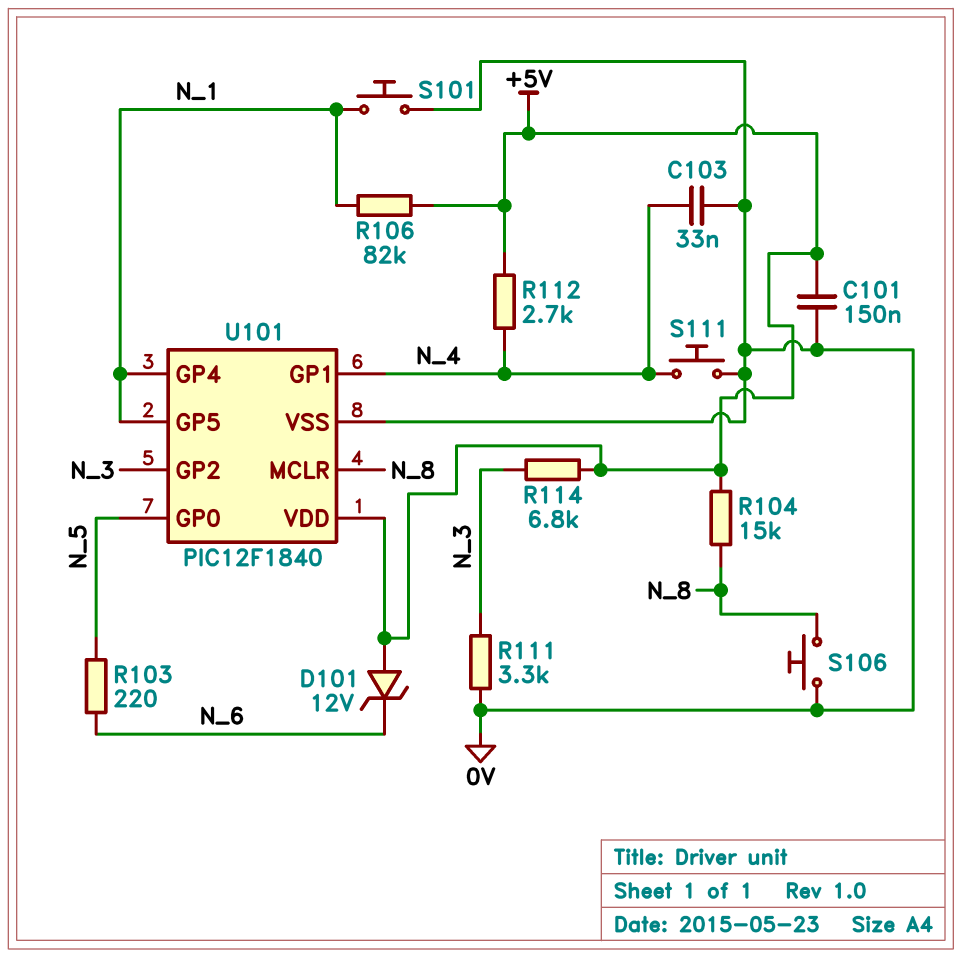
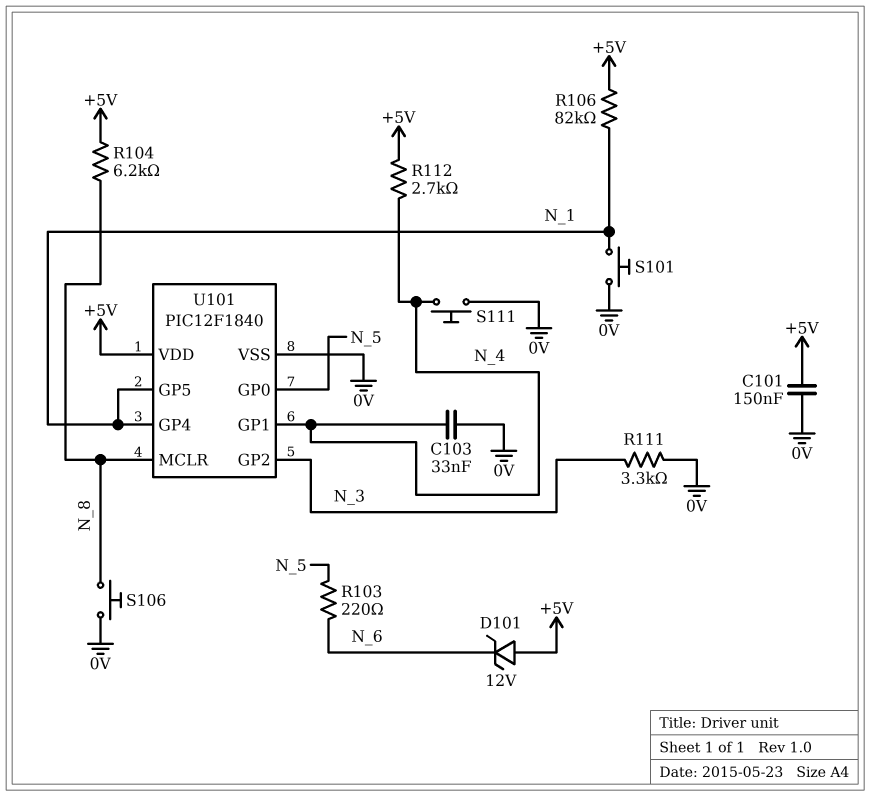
R104: 15k (+5V, N_8) -> 6.2k (+5V, N_8)
R114: 6.8k (+5V, N_3) -> none

